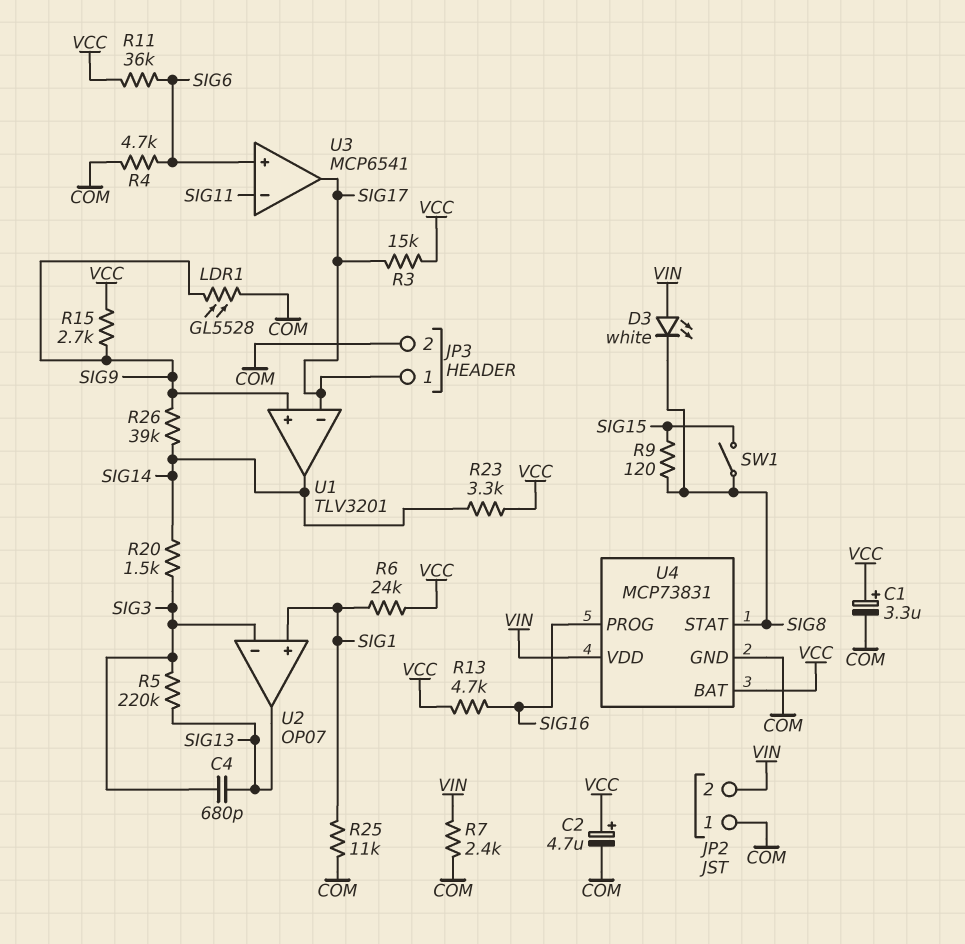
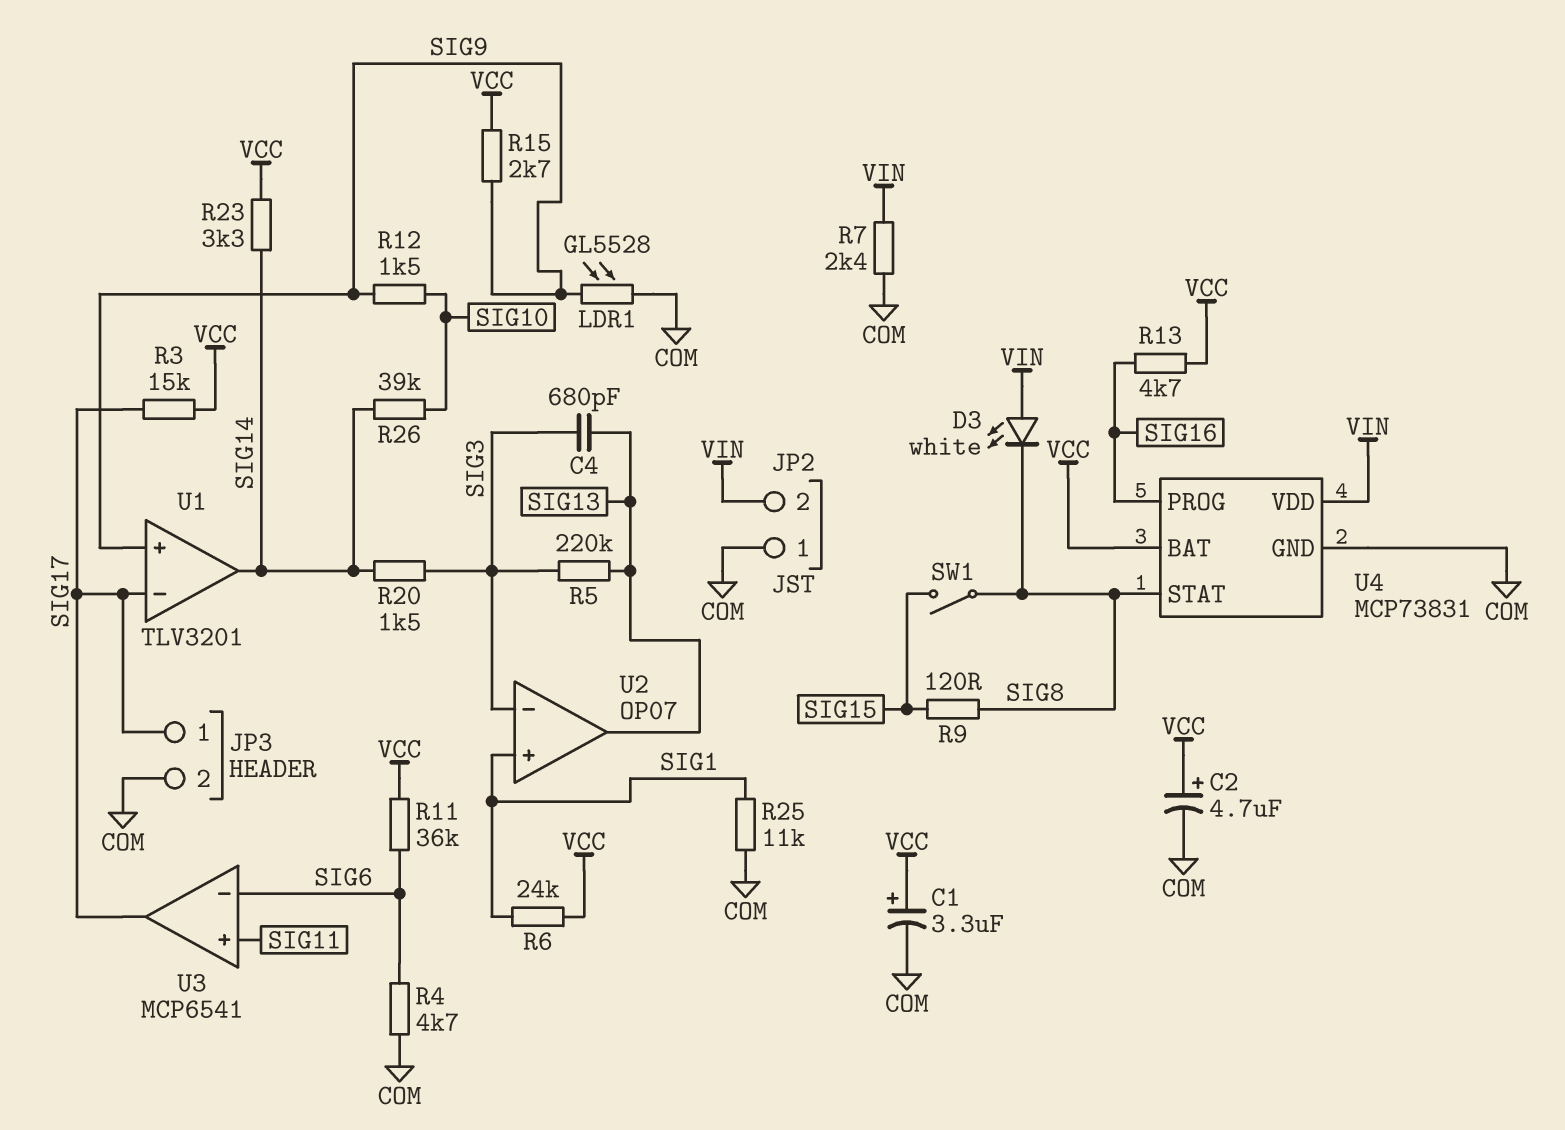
R12: none -> 1.5k (SIG9, SIG10)
R26: 39k (SIG9, SIG14) -> 39k (SIG10, SIG14)
U3 pin in+: SIG6 -> SIG11
U3 pin in-: SIG11 -> SIG6

